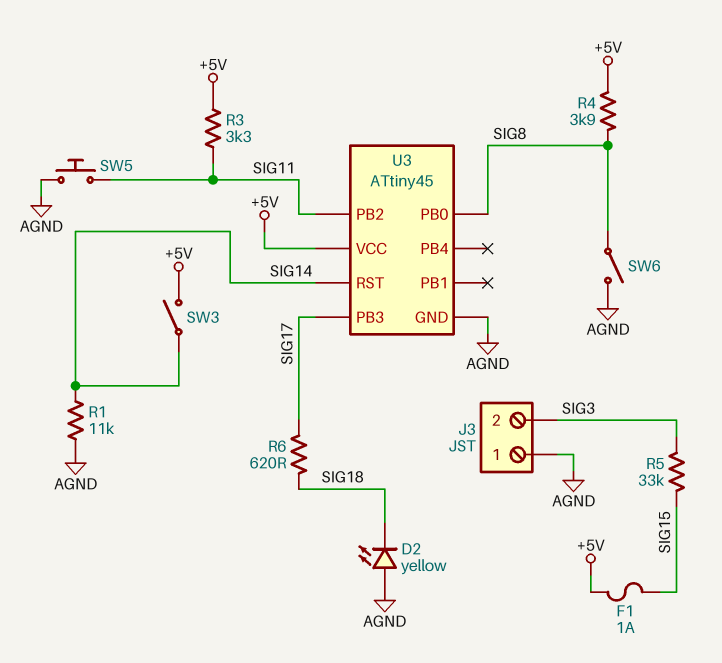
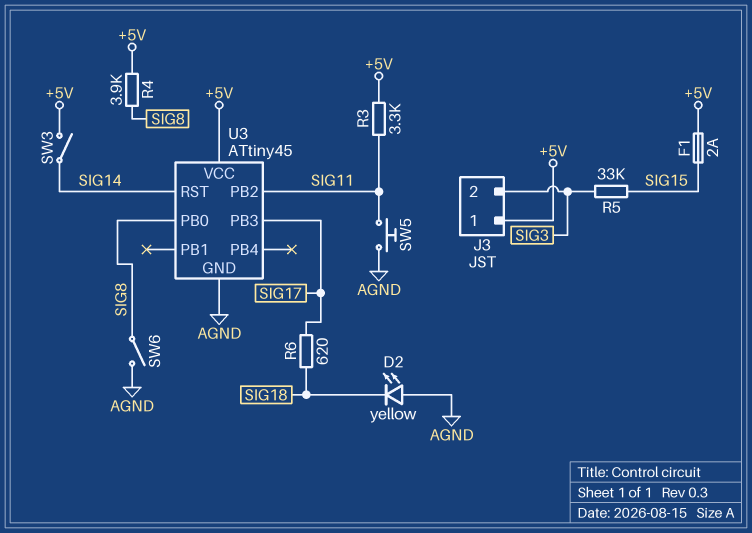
F1: 1A (+5V, SIG15) -> 2A (+5V, SIG15)
J3 pin 1: AGND -> +5V
R1: 11k (AGND, SIG14) -> none

